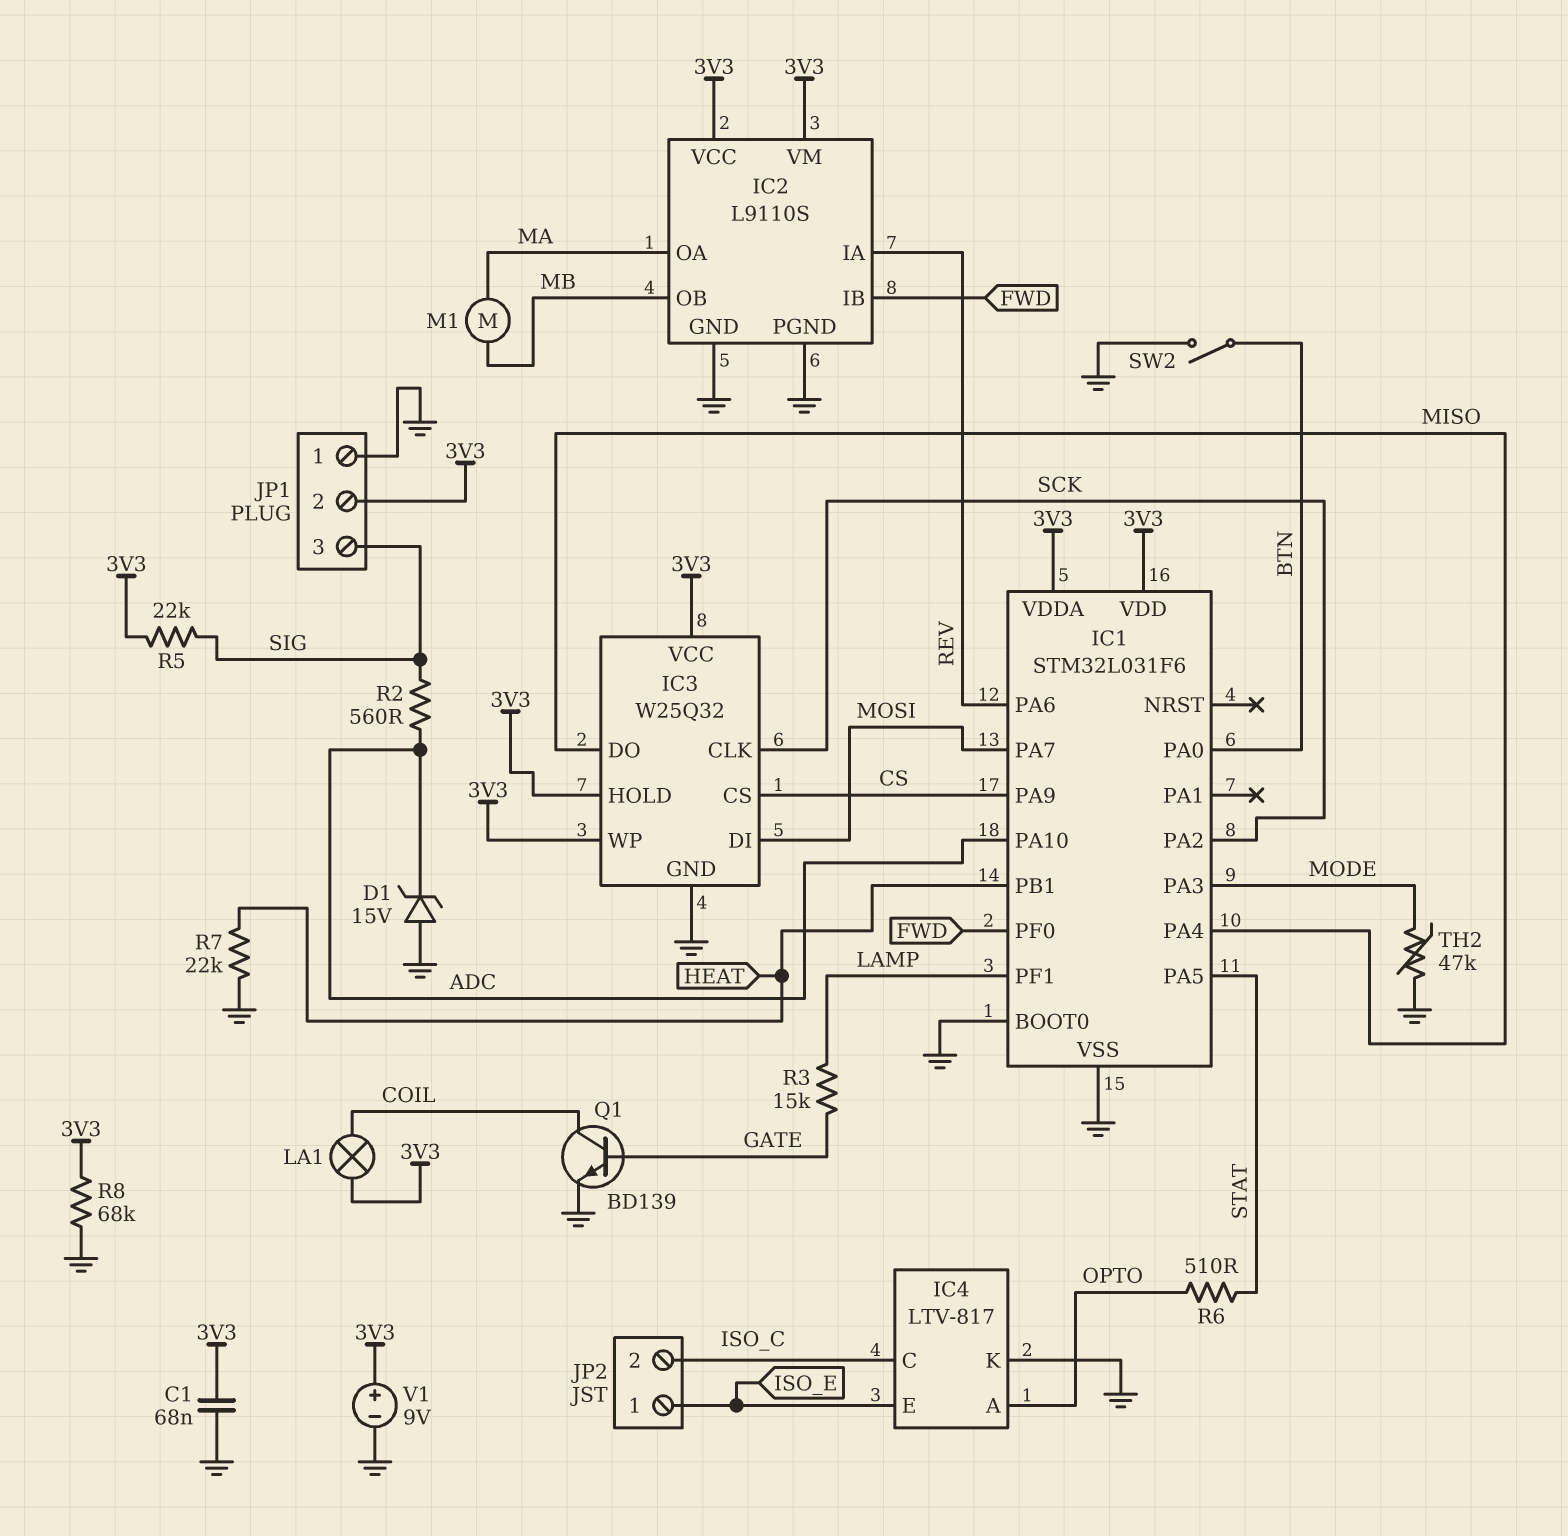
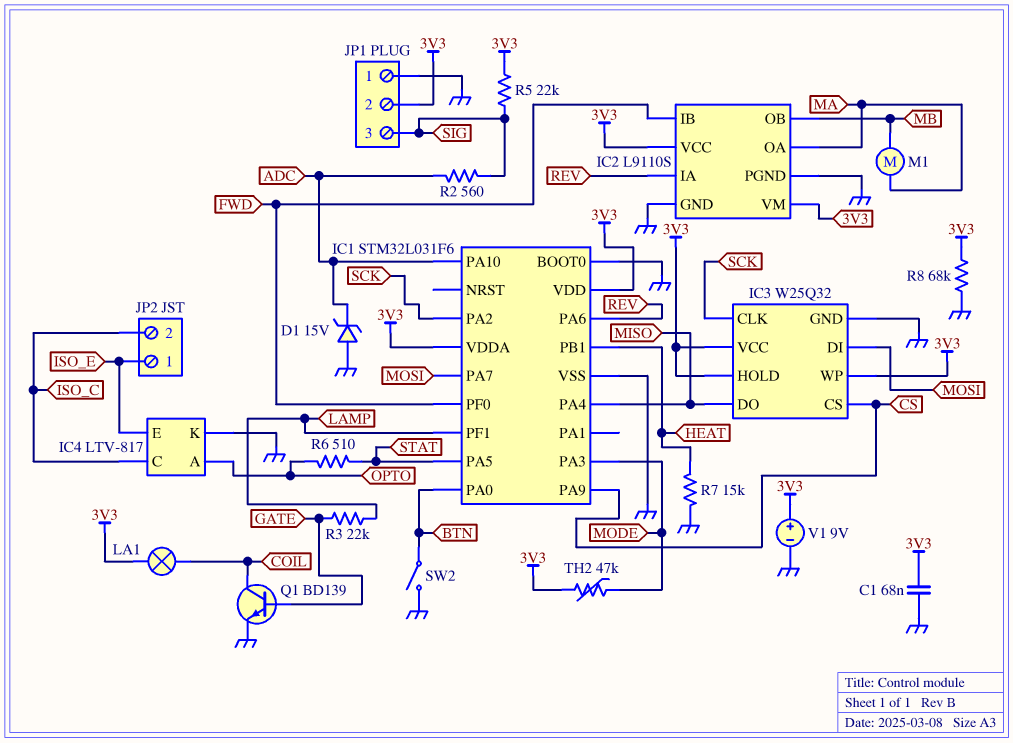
R3: 15k (GATE, LAMP) -> 22k (GATE, LAMP)
R7: 22k (GND, HEAT) -> 15k (GND, HEAT)
TH2: 47k (GND, MODE) -> 47k (3V3, MODE)

